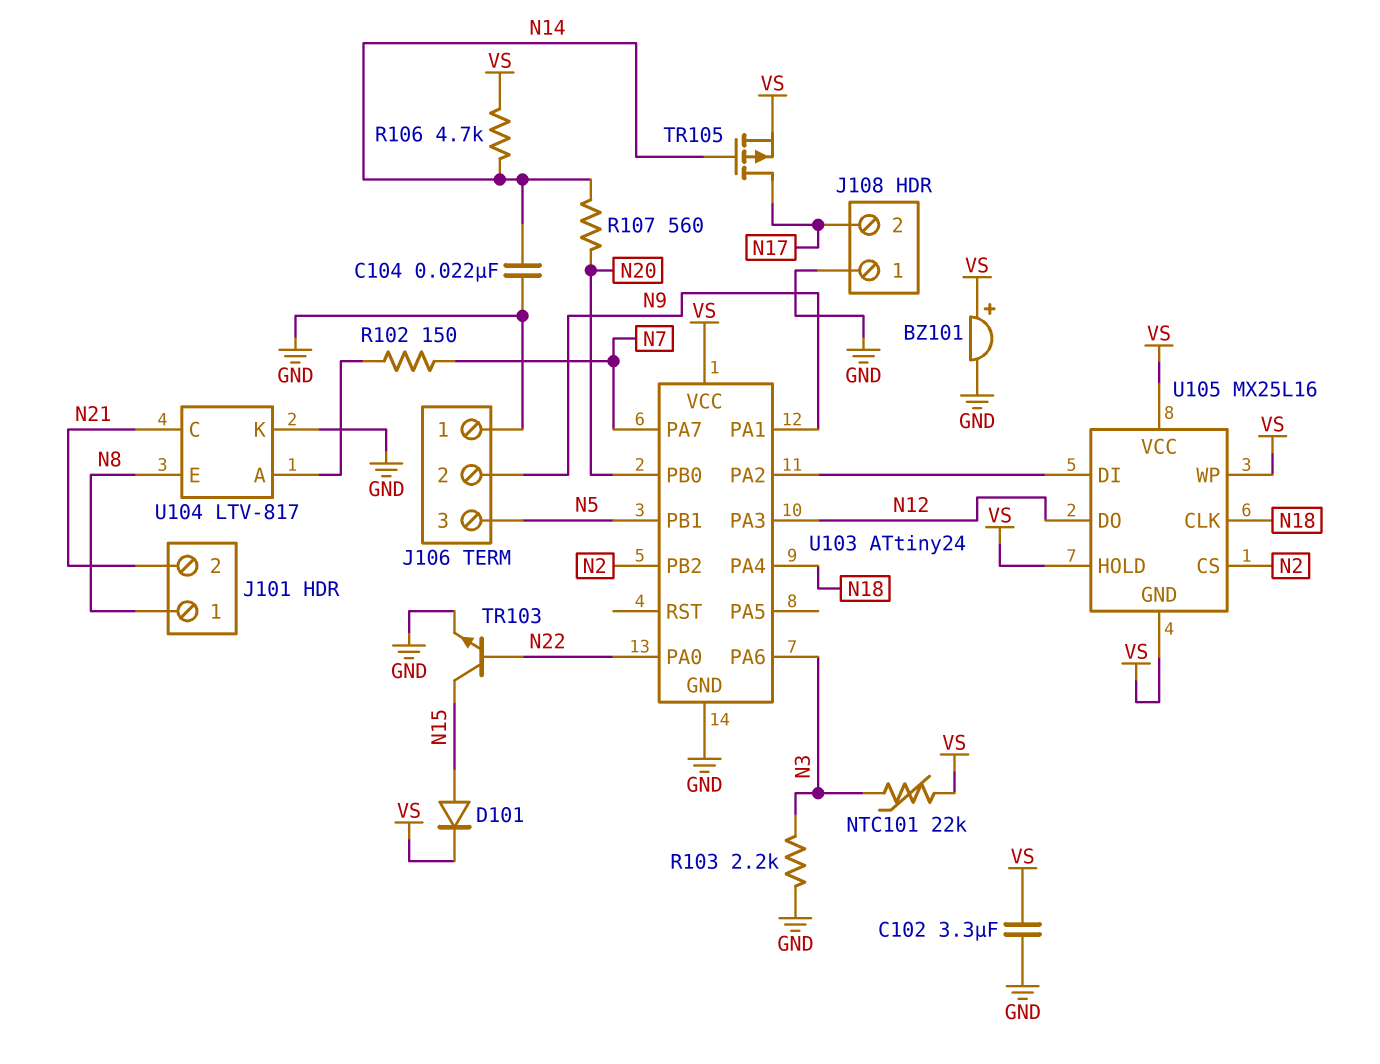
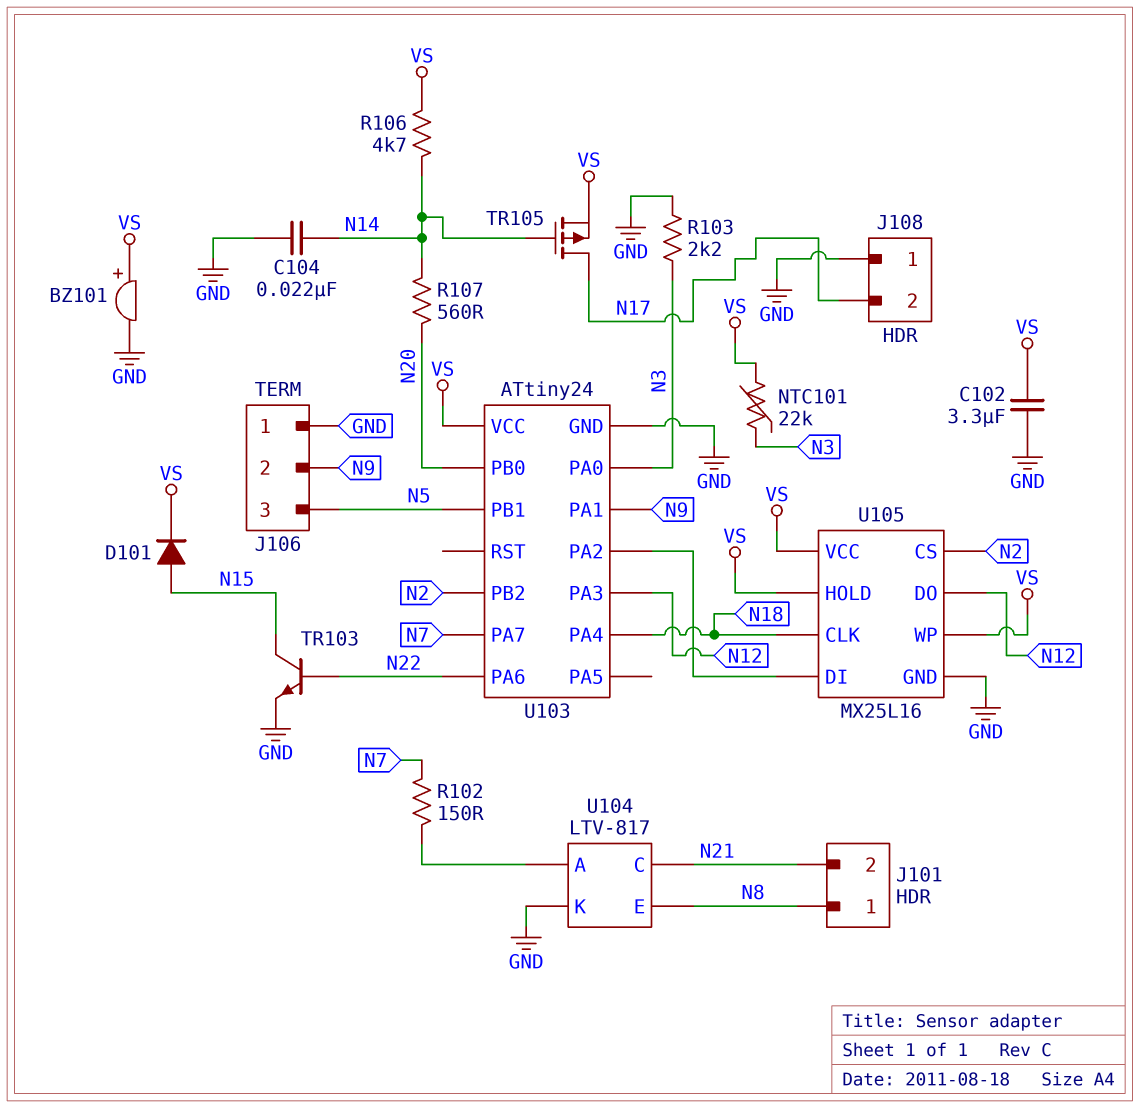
U103 pin PA0: N22 -> N3
U103 pin PA6: N3 -> N22
U105 pin GND: VS -> GND

